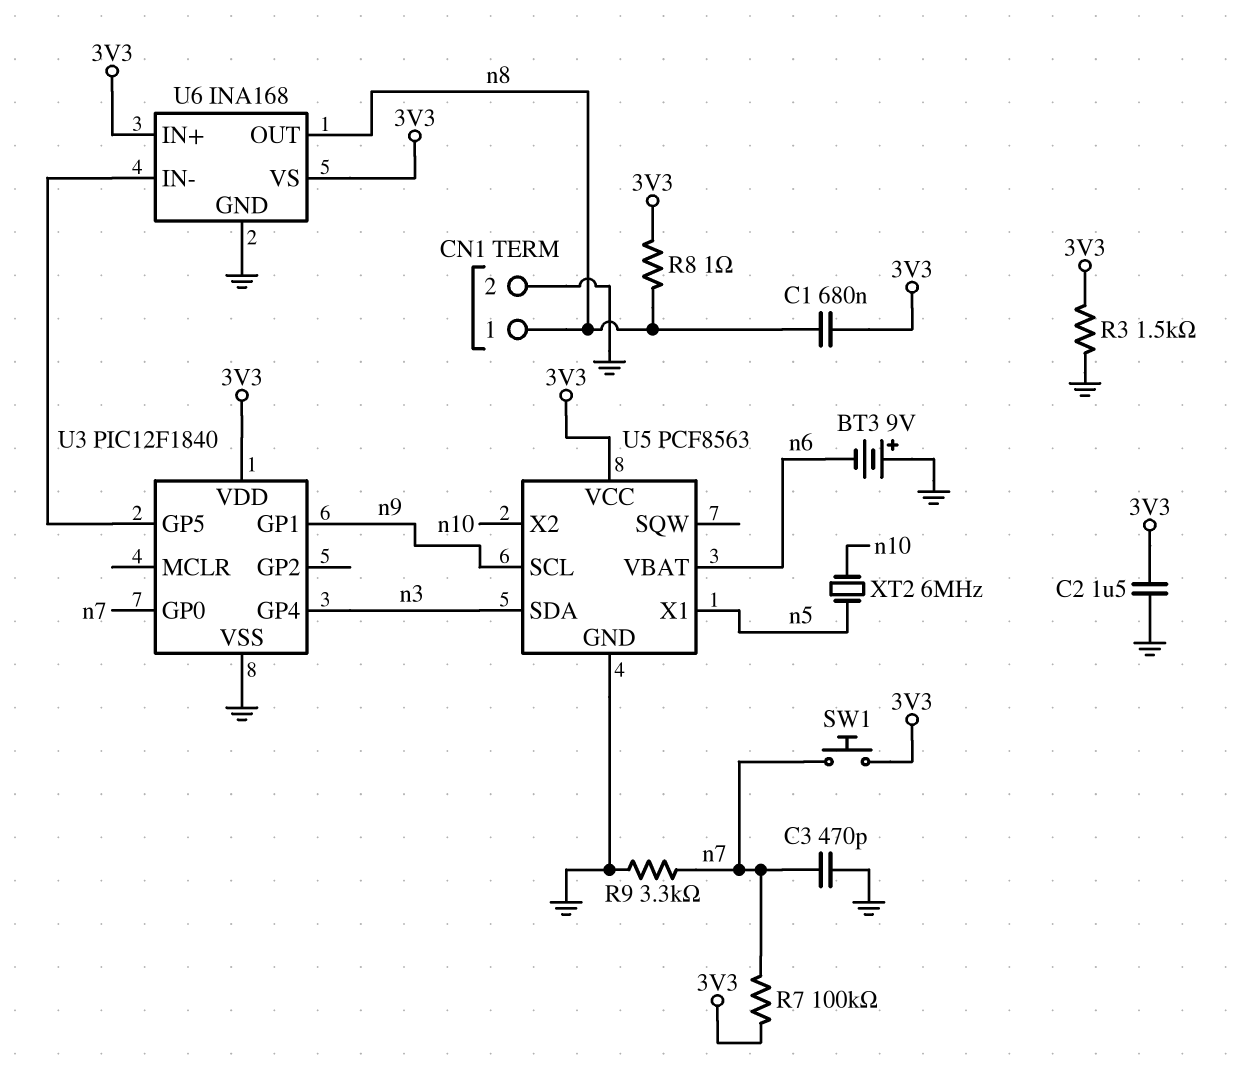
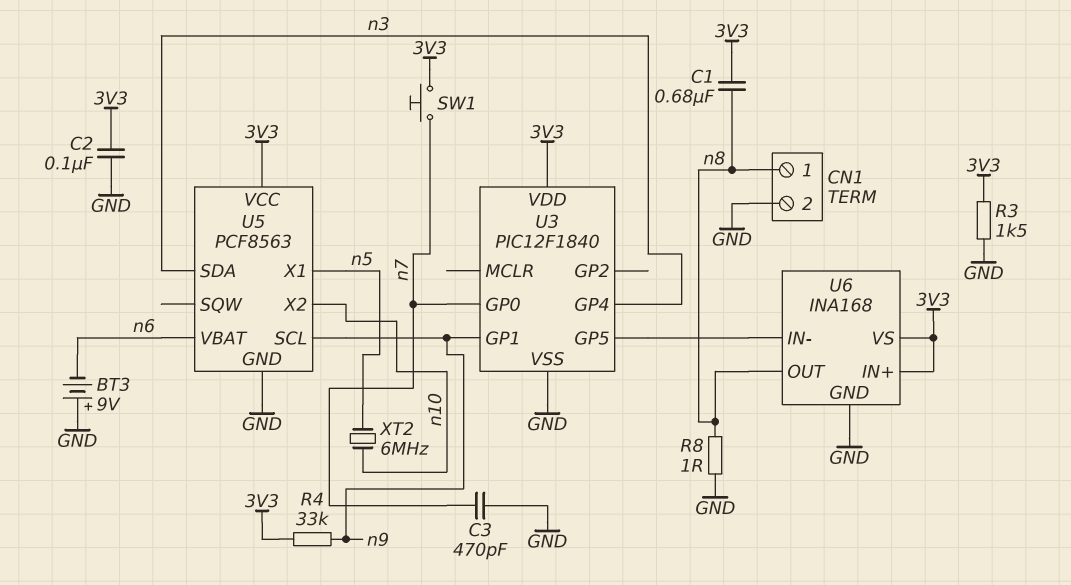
C2: 1.5uF (3V3, GND) -> 100nF (3V3, GND)
R4: none -> 33k (3V3, n9)
R7: 100k (3V3, n7) -> none
R8: 1 (3V3, n8) -> 1 (GND, n8)
R9: 3.3k (GND, n7) -> none

